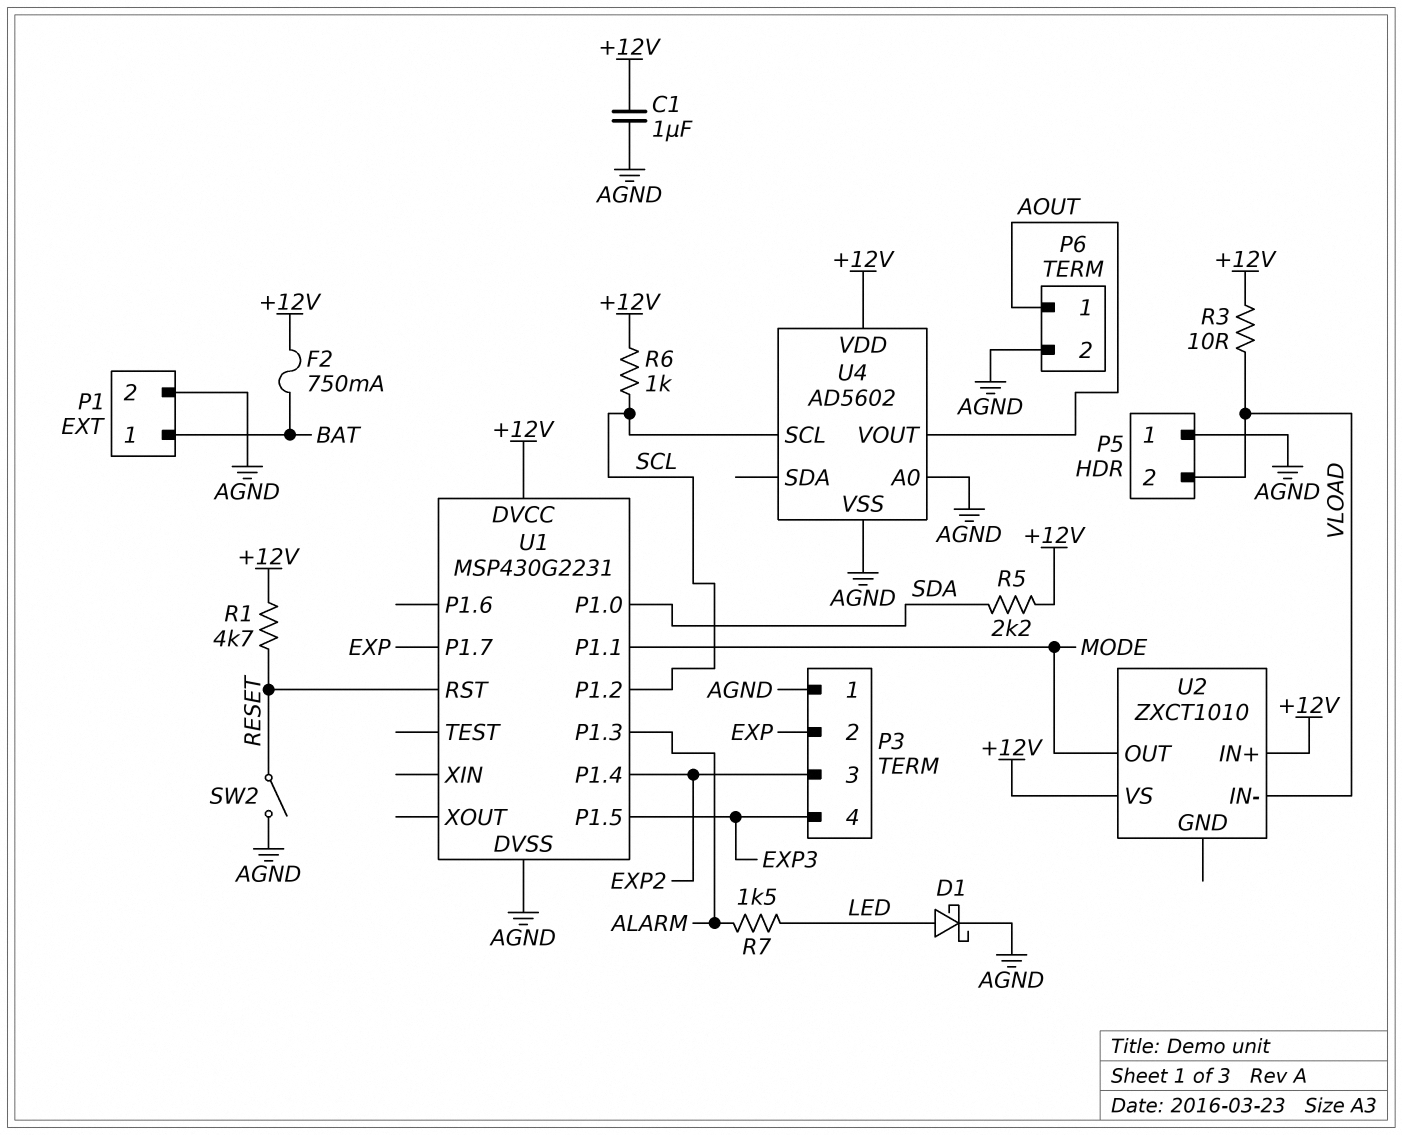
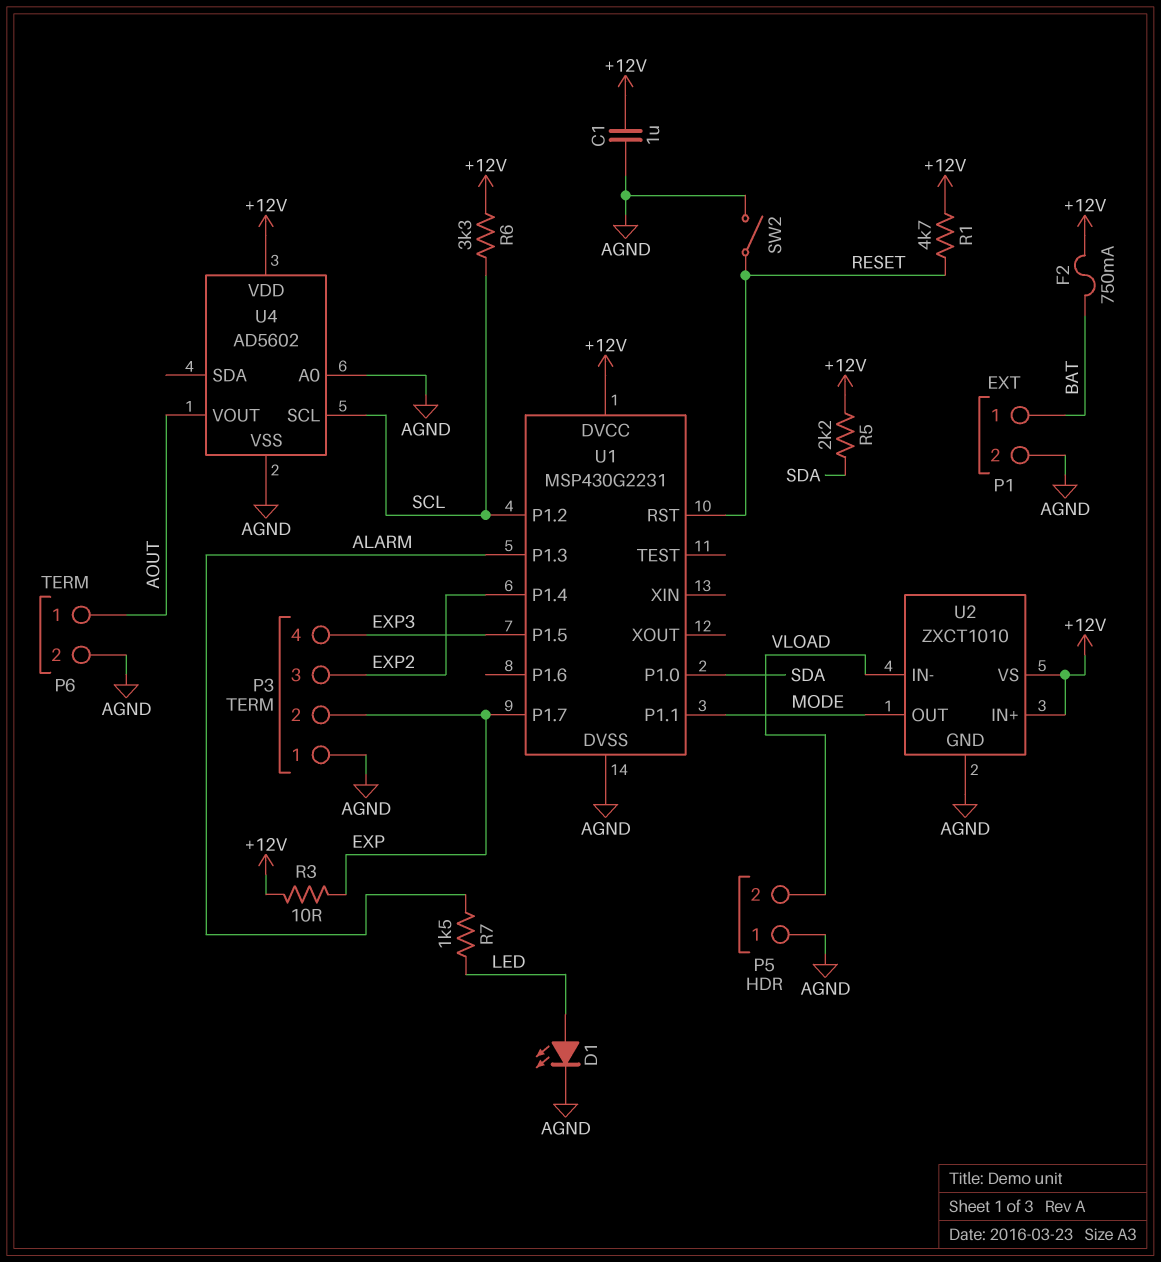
D1: schottky (A LED, K AGND) -> LED (A LED, K AGND)
R3: 10 (+12V, VLOAD) -> 10 (+12V, EXP)
R6: 1k (+12V, SCL) -> 3.3k (+12V, SCL)
U2 pin GND: none -> AGND

